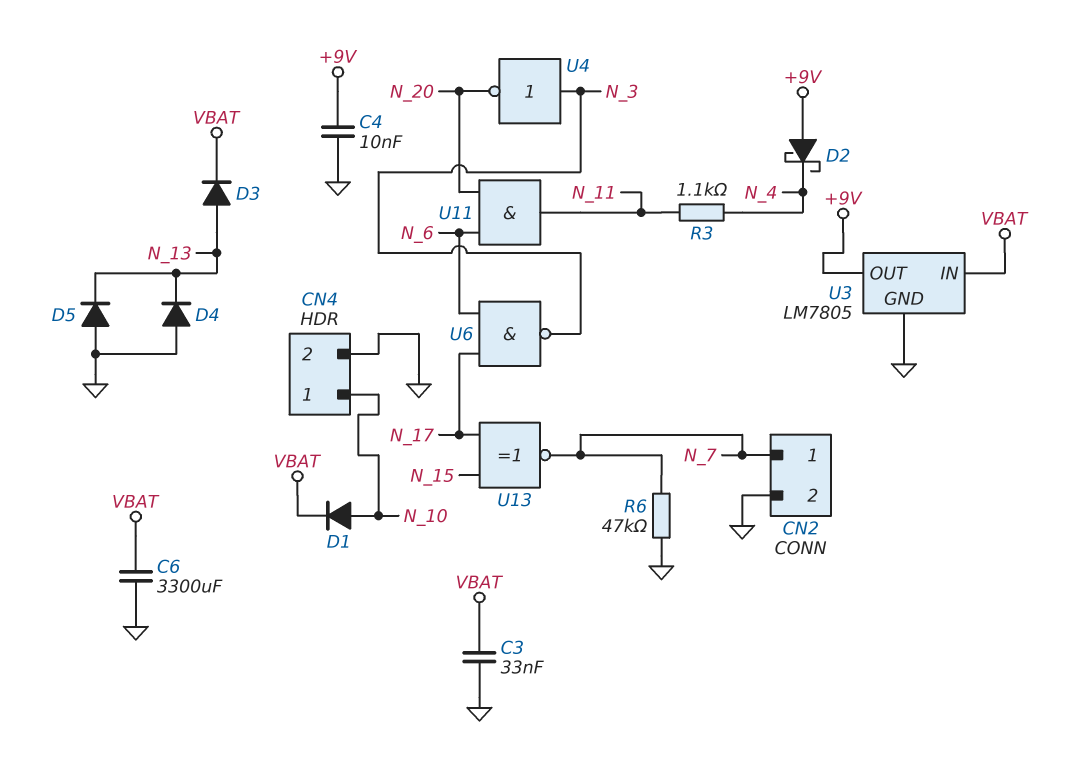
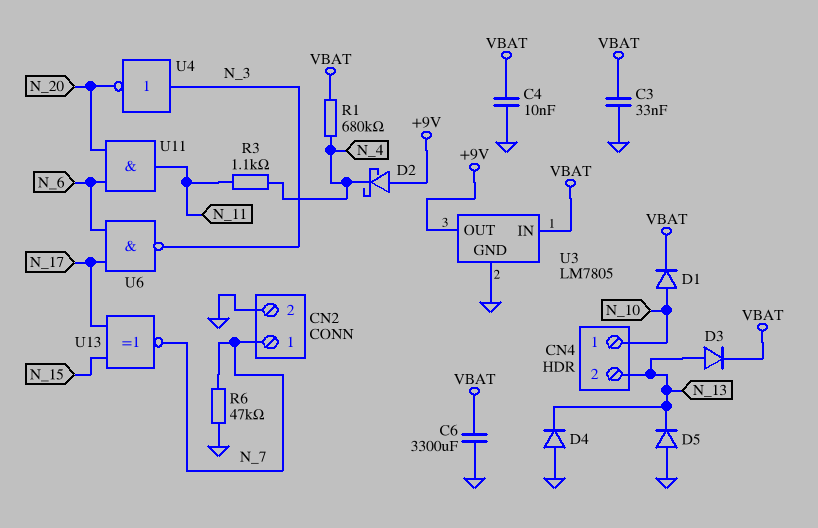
C4: 10nF (+9V, GND) -> 10nF (GND, VBAT)
CN4 pin 2: GND -> N_13
R1: none -> 680k (N_4, VBAT)

